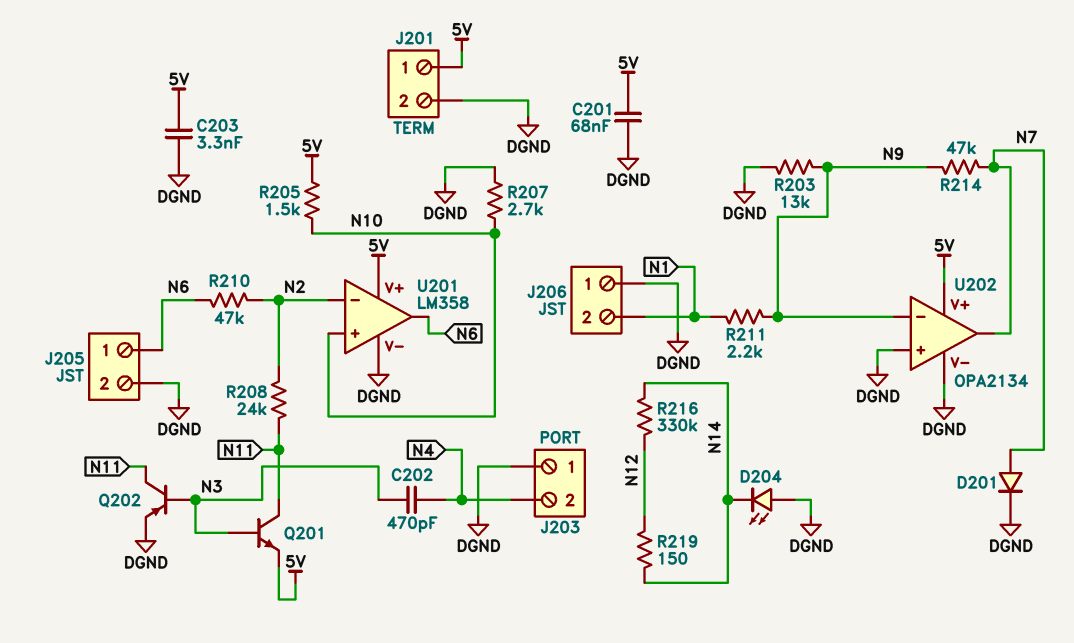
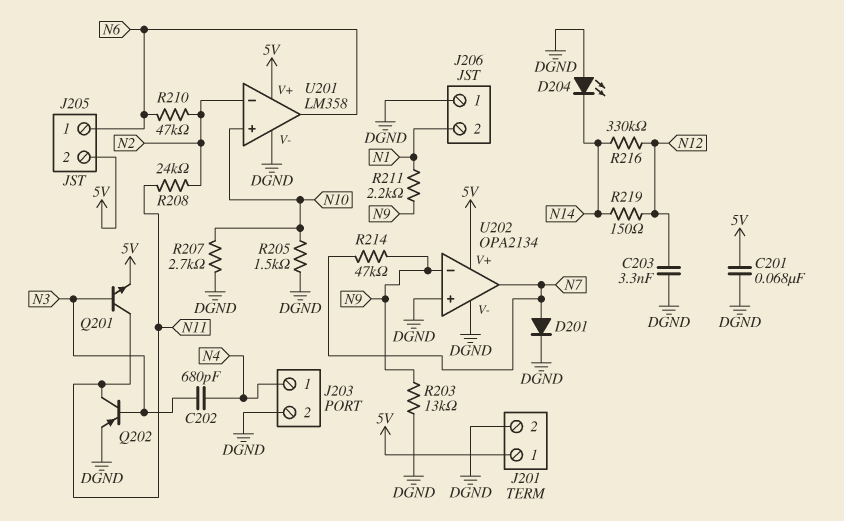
C202: 470pF (N3, N4) -> 680pF (N3, N4)
C203: 3.3nF (5V, DGND) -> 3.3nF (DGND, N12)
J203 pin 1: DGND -> N4
J203 pin 2: N4 -> DGND
J205 pin 2: DGND -> 5V
R205: 1.5k (5V, N10) -> 1.5k (DGND, N10)

